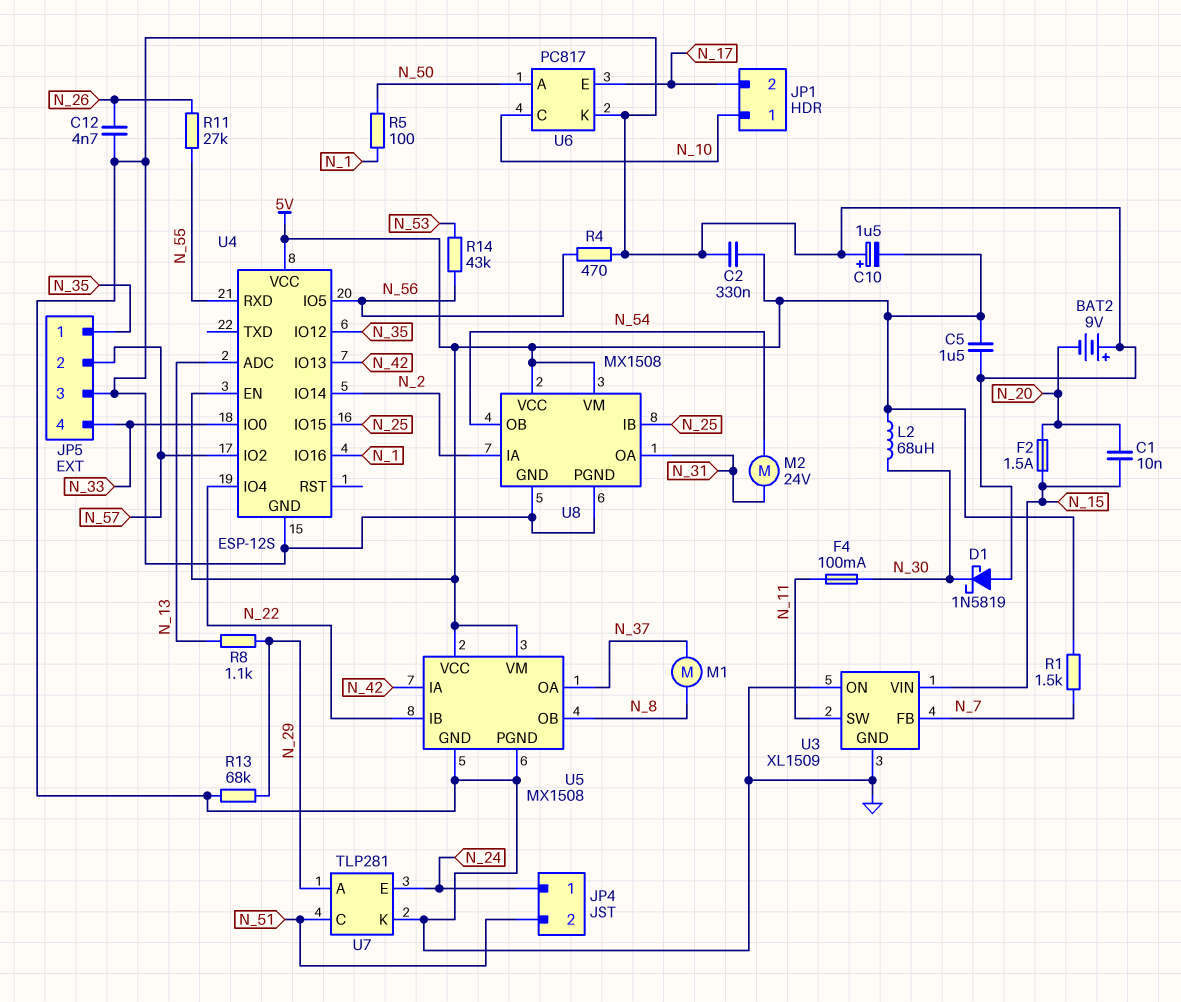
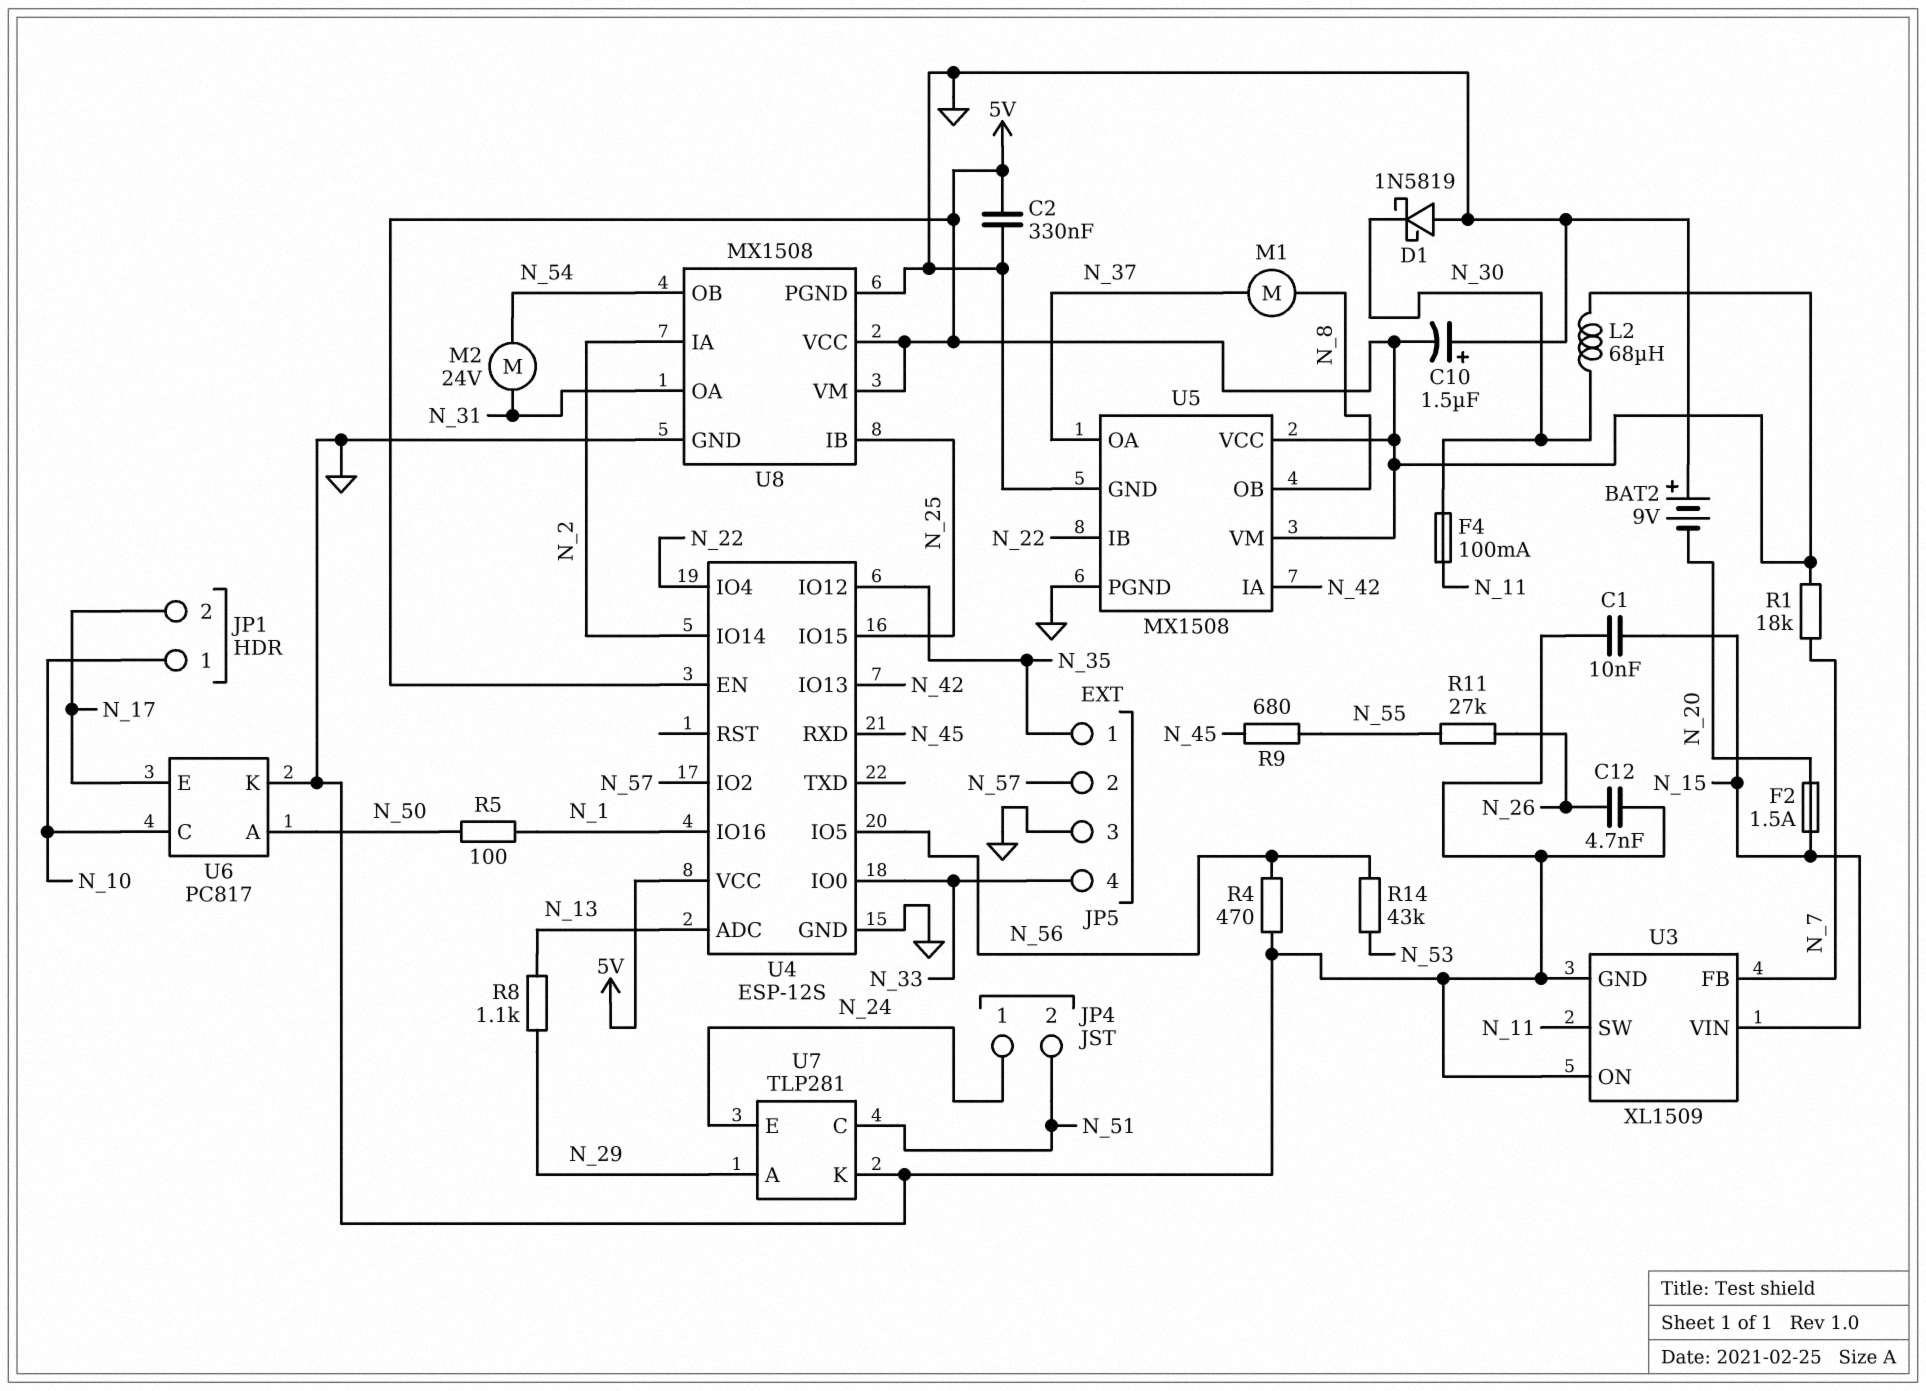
C1: 10nF (N_15, N_20) -> 10nF (GND, N_15)
C5: 1.5uF (5V, GND) -> none
R1: 1.5k (5V, N_7) -> 18k (5V, N_7)
R9: none -> 680 (N_45, N_55)
R13: 68k (GND, N_29) -> none
U4 pin RXD: N_55 -> N_45

